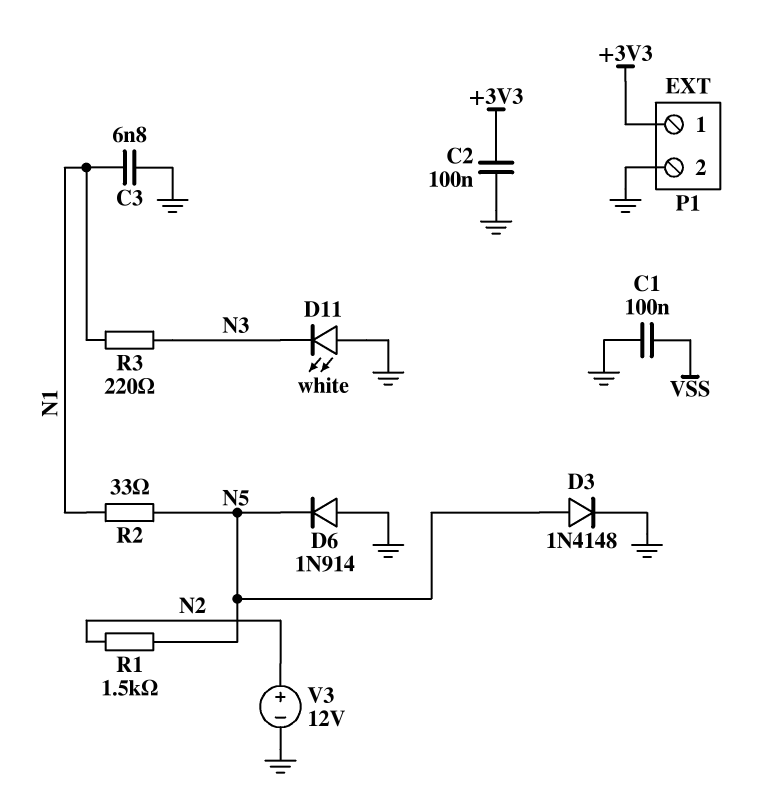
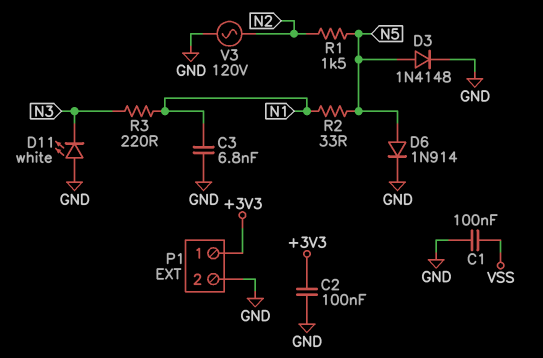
D6: diode 1N914 (A GND, K N5) -> diode 1N914 (A N5, K GND)
V3: 12V (plus N2, minus GND) -> AC 120V (GND, N2)

